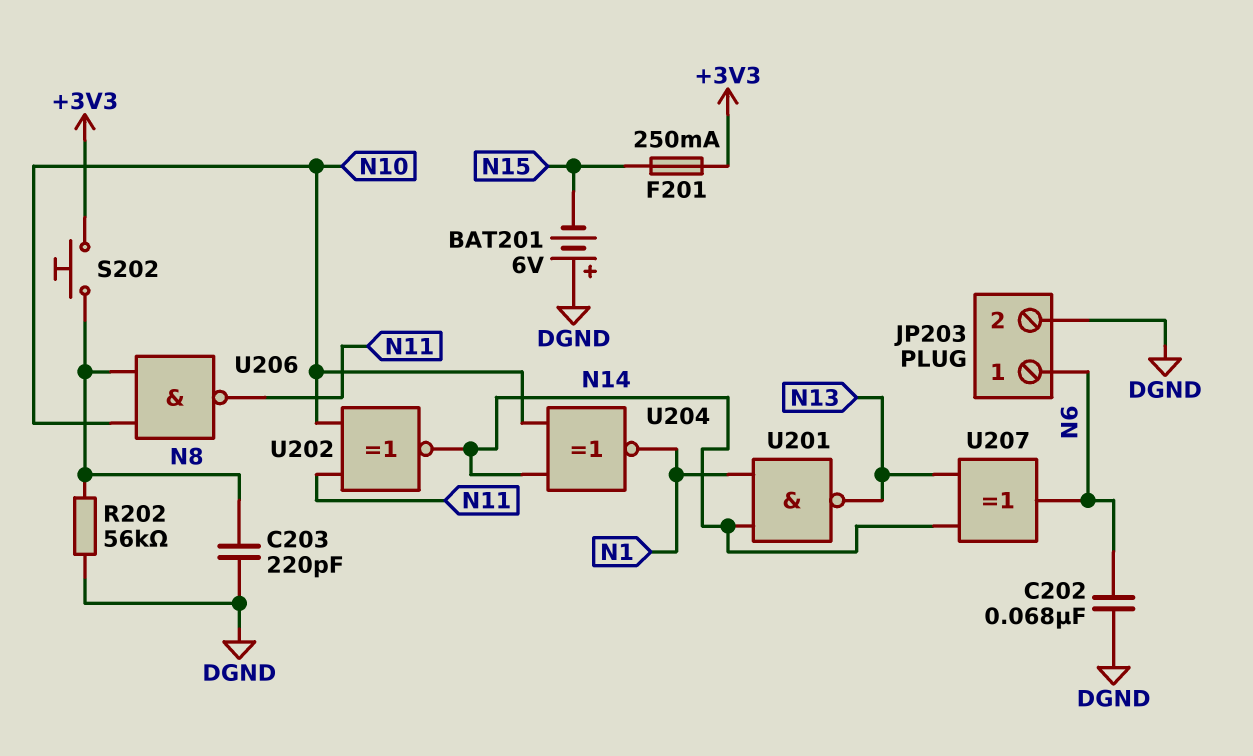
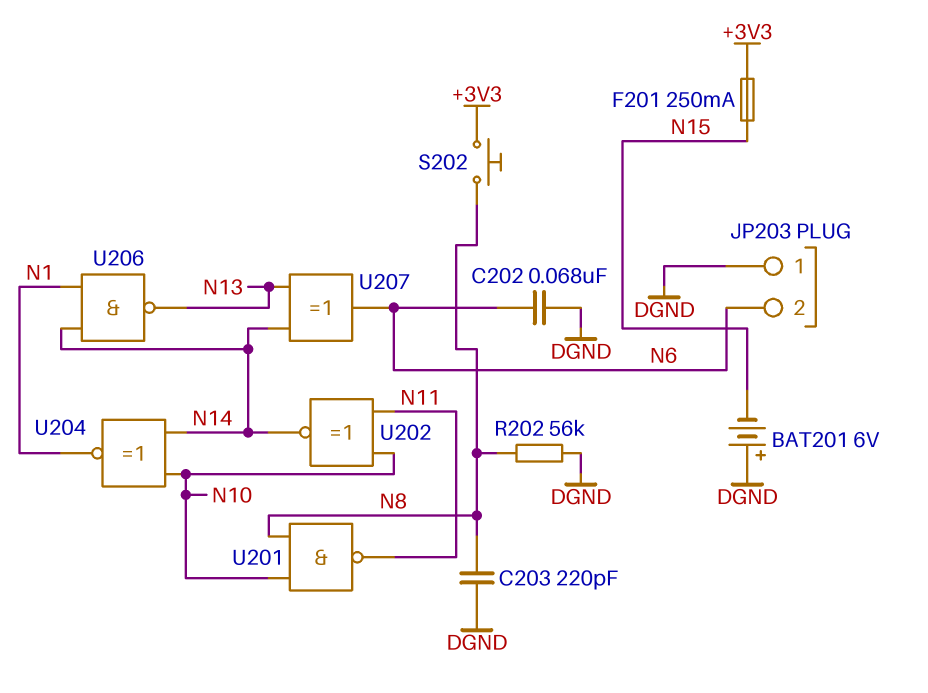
JP203 pin 1: N6 -> DGND
JP203 pin 2: DGND -> N6
U201: NAND (in N1, in N14, out N13) -> NAND (in N8, in N10, out N11)
U206: NAND (in N8, in N10, out N11) -> NAND (in N1, in N14, out N13)

